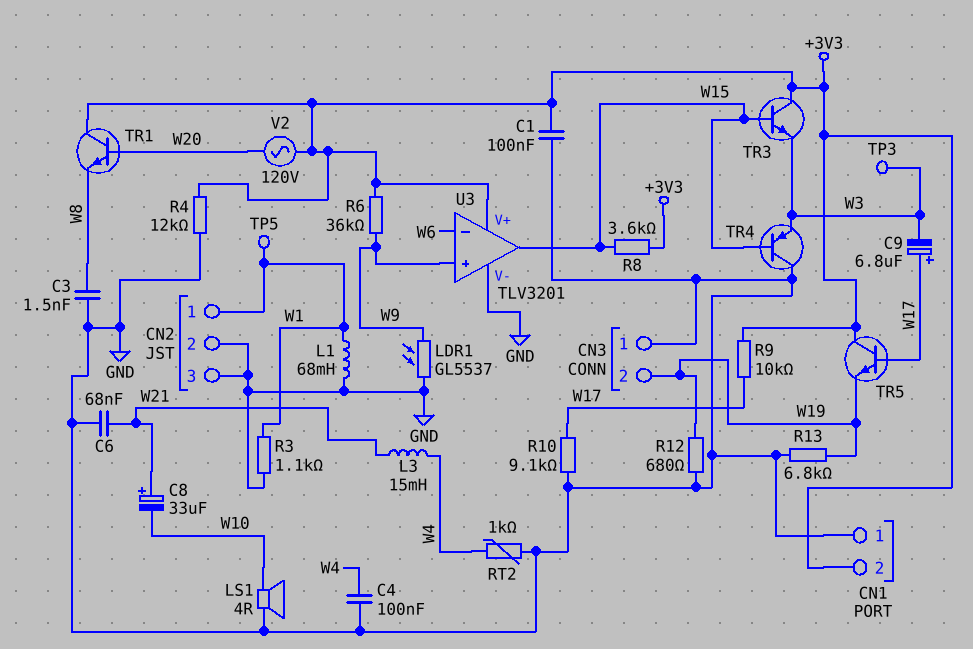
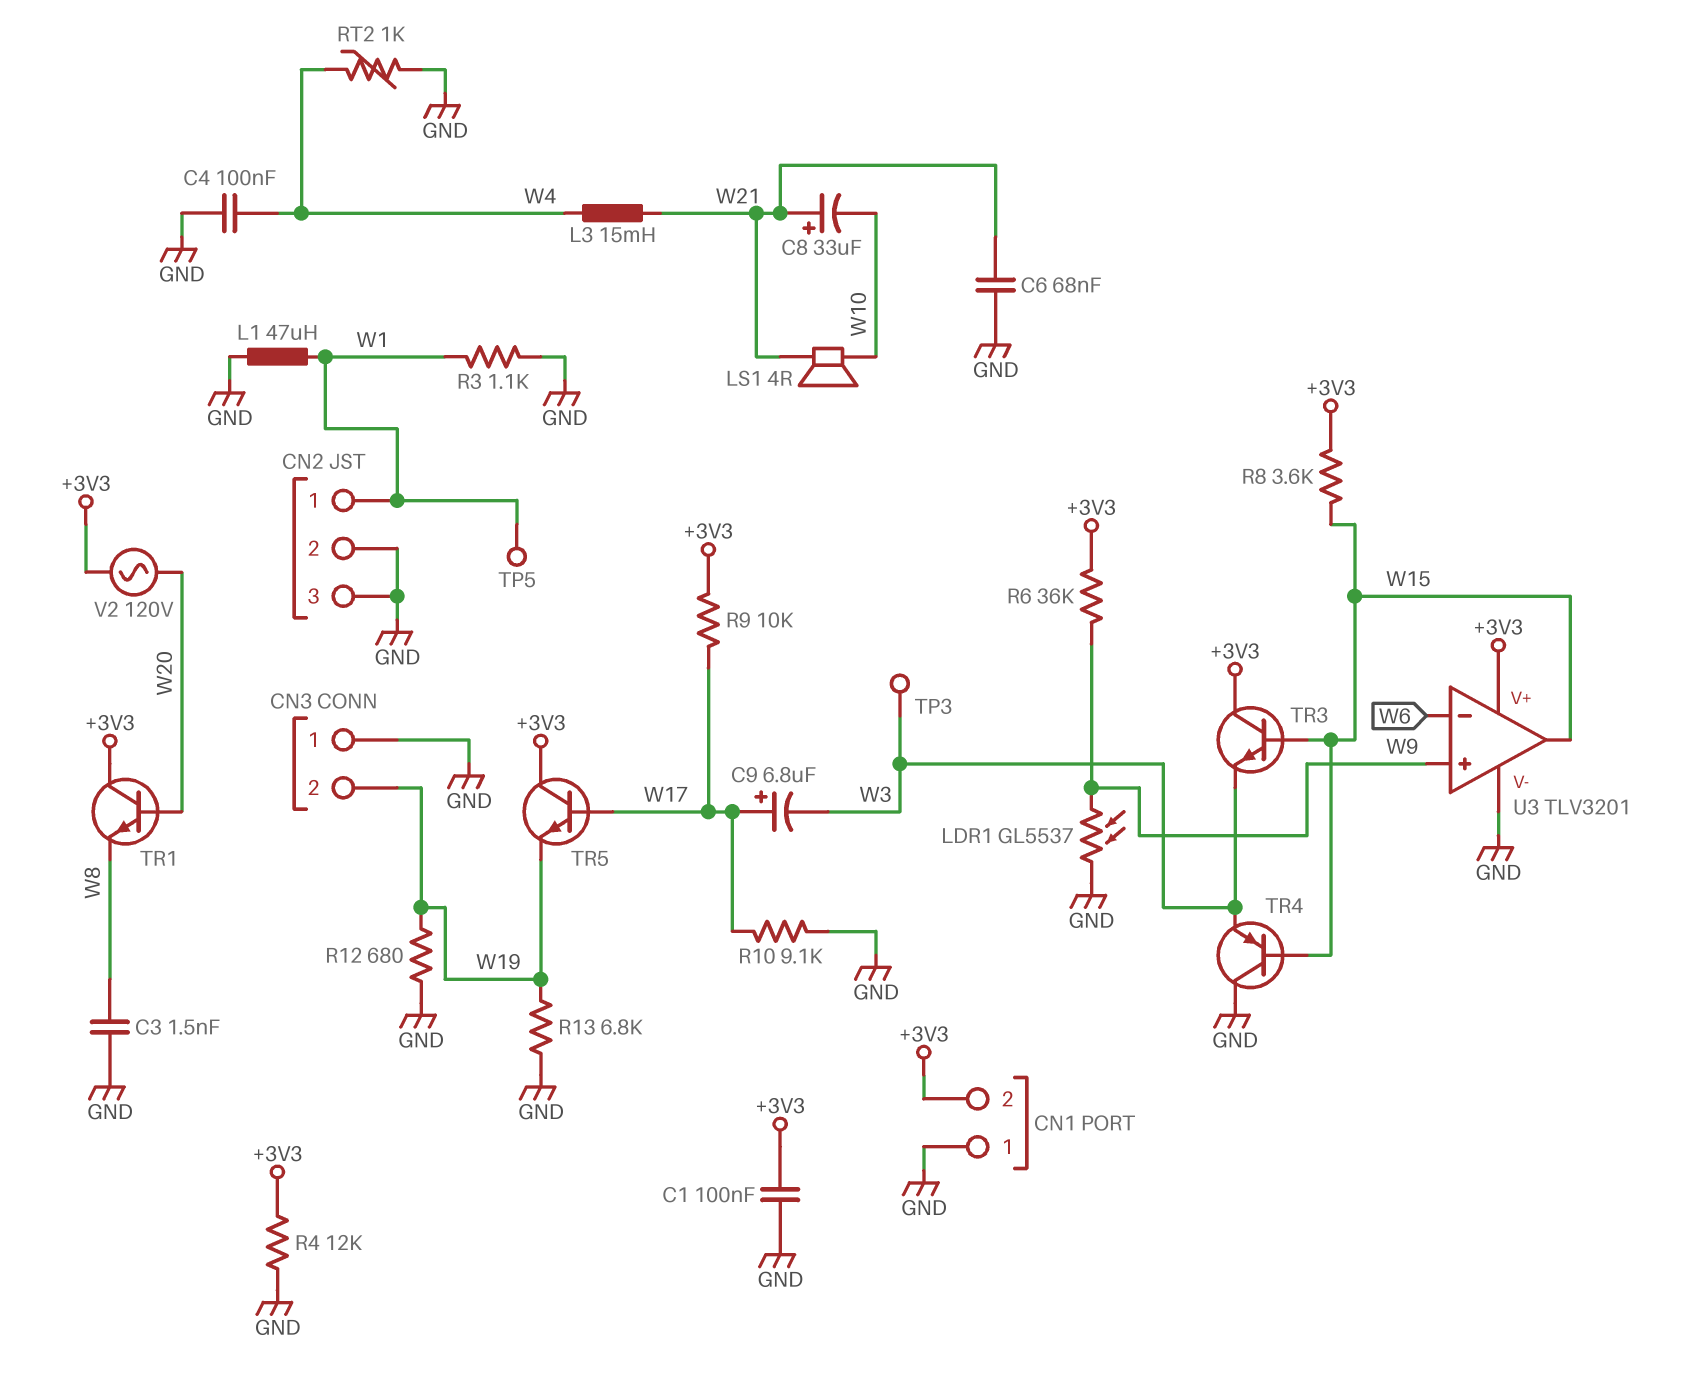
L1: 68mH (GND, W1) -> 47uH (GND, W1)
LS1: speaker 4R (GND, W10) -> speaker 4R (W10, W21)

